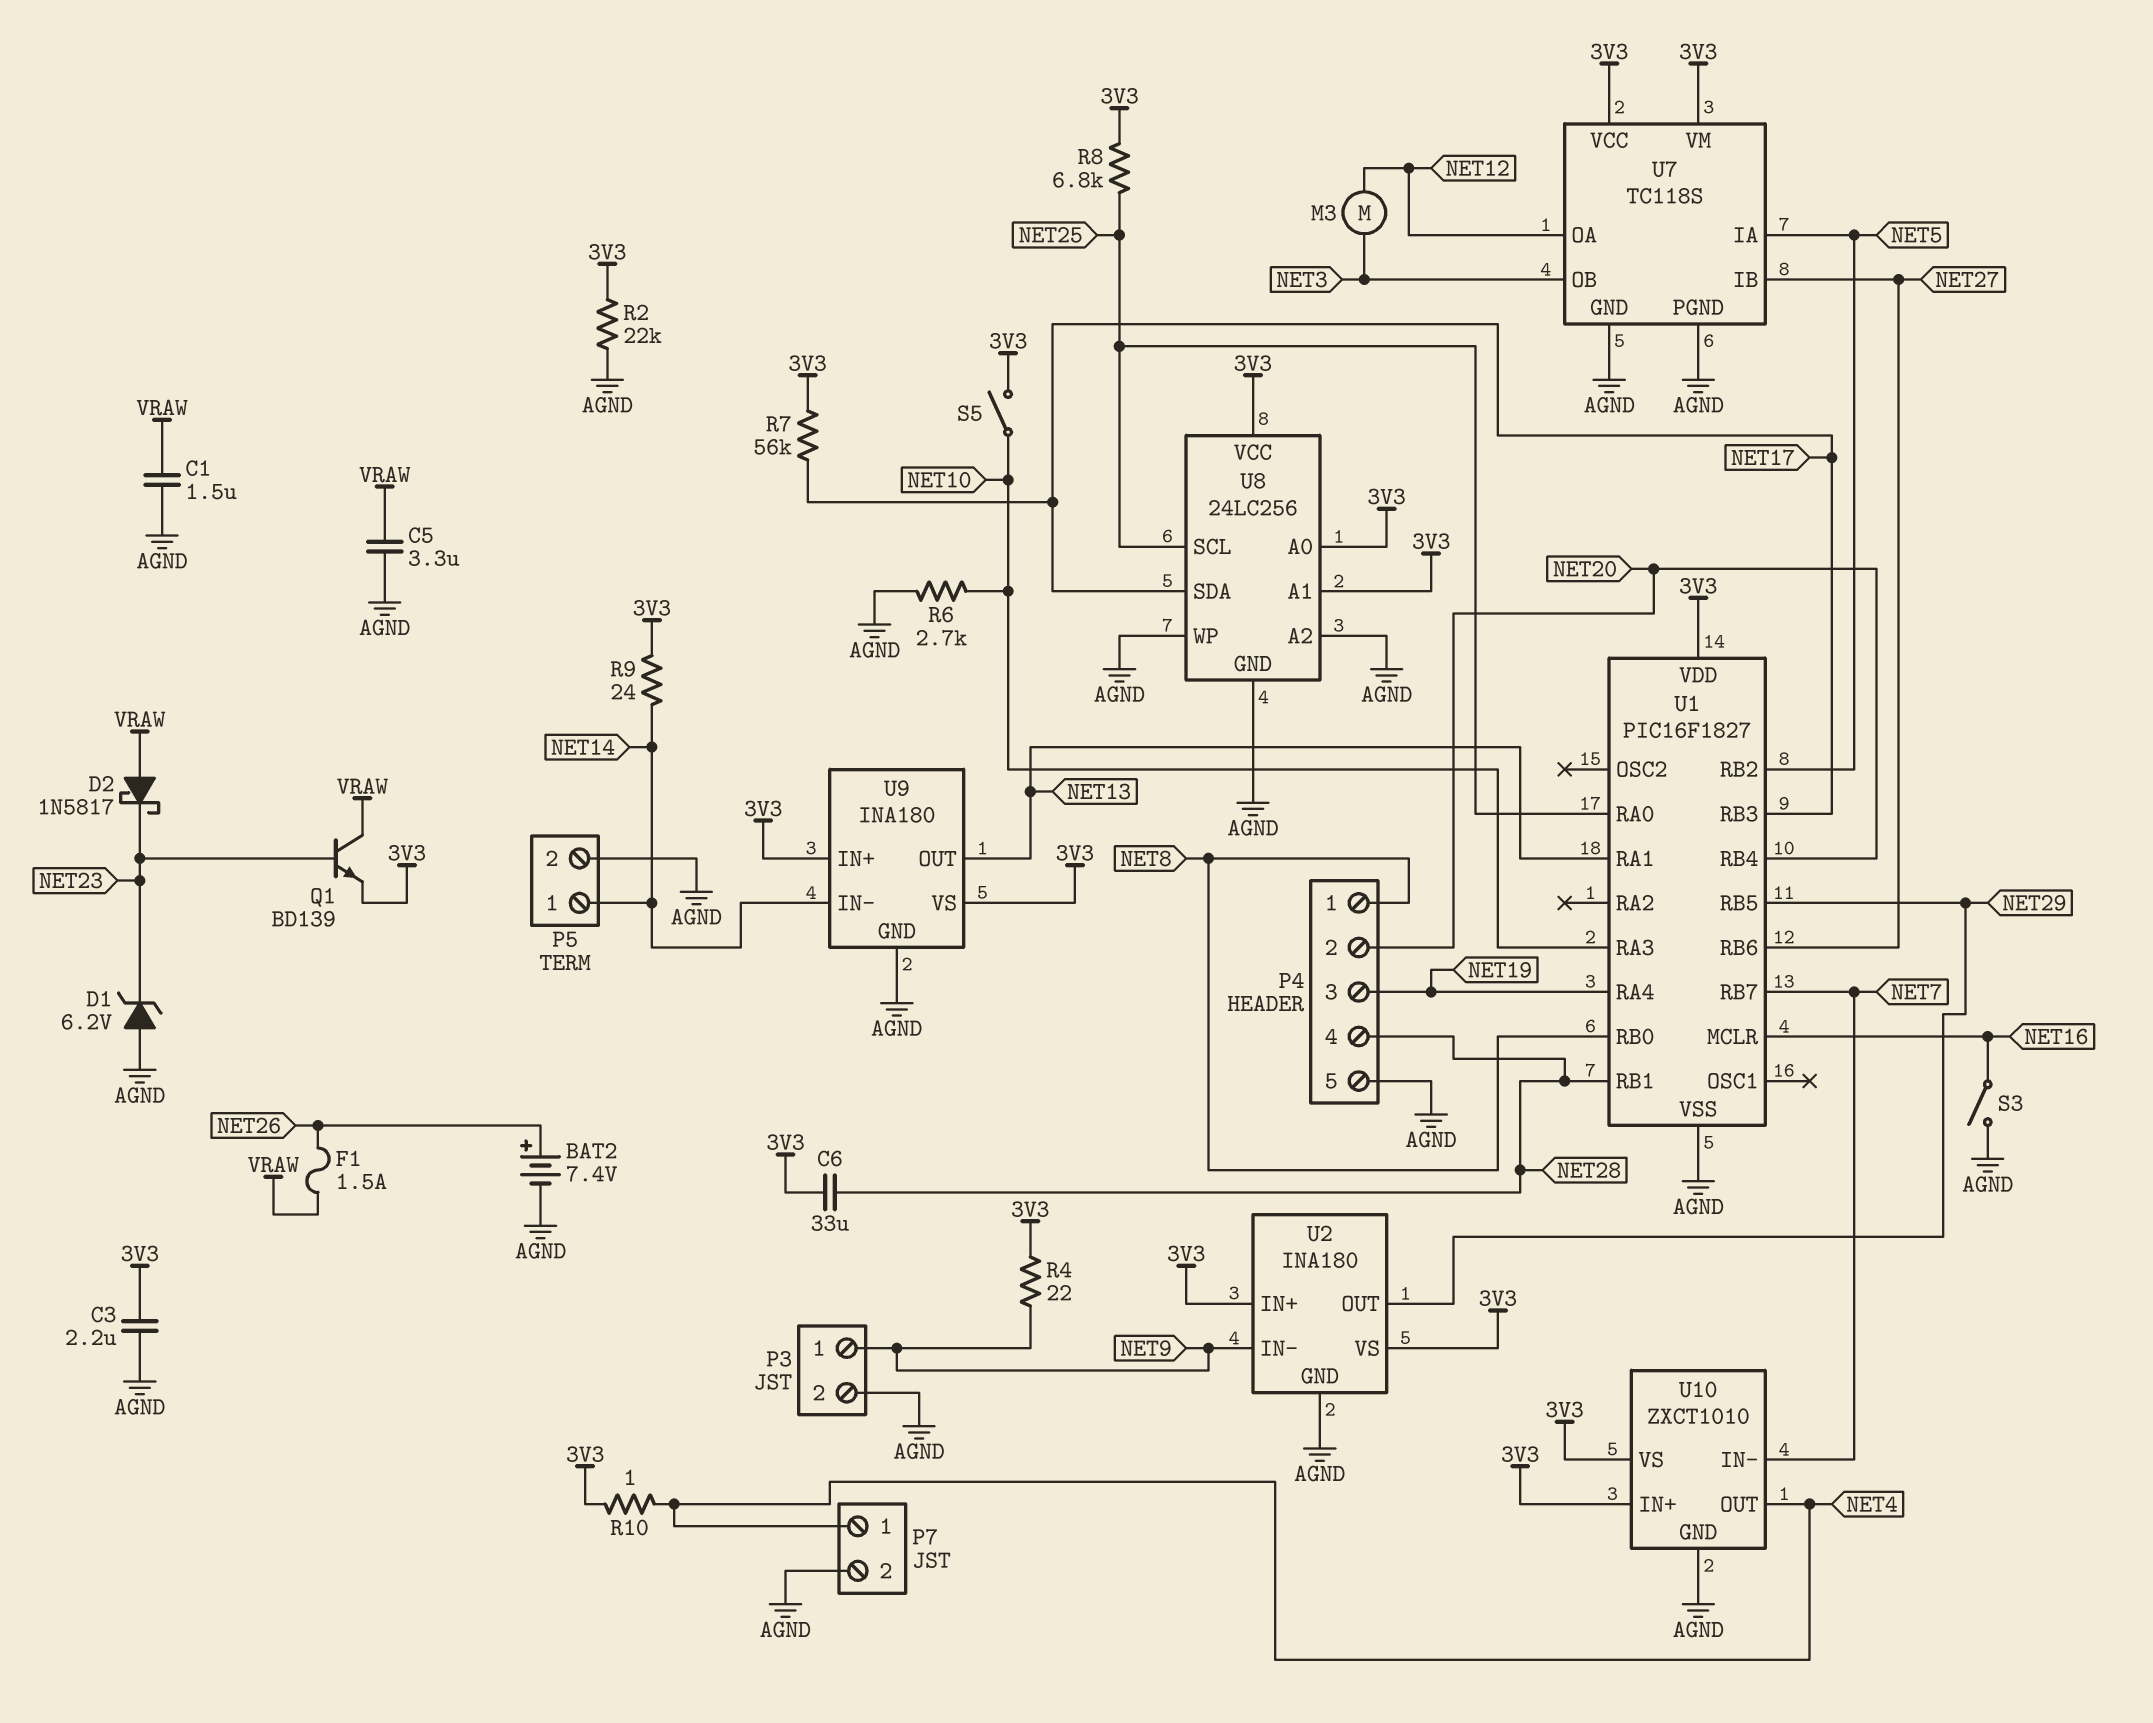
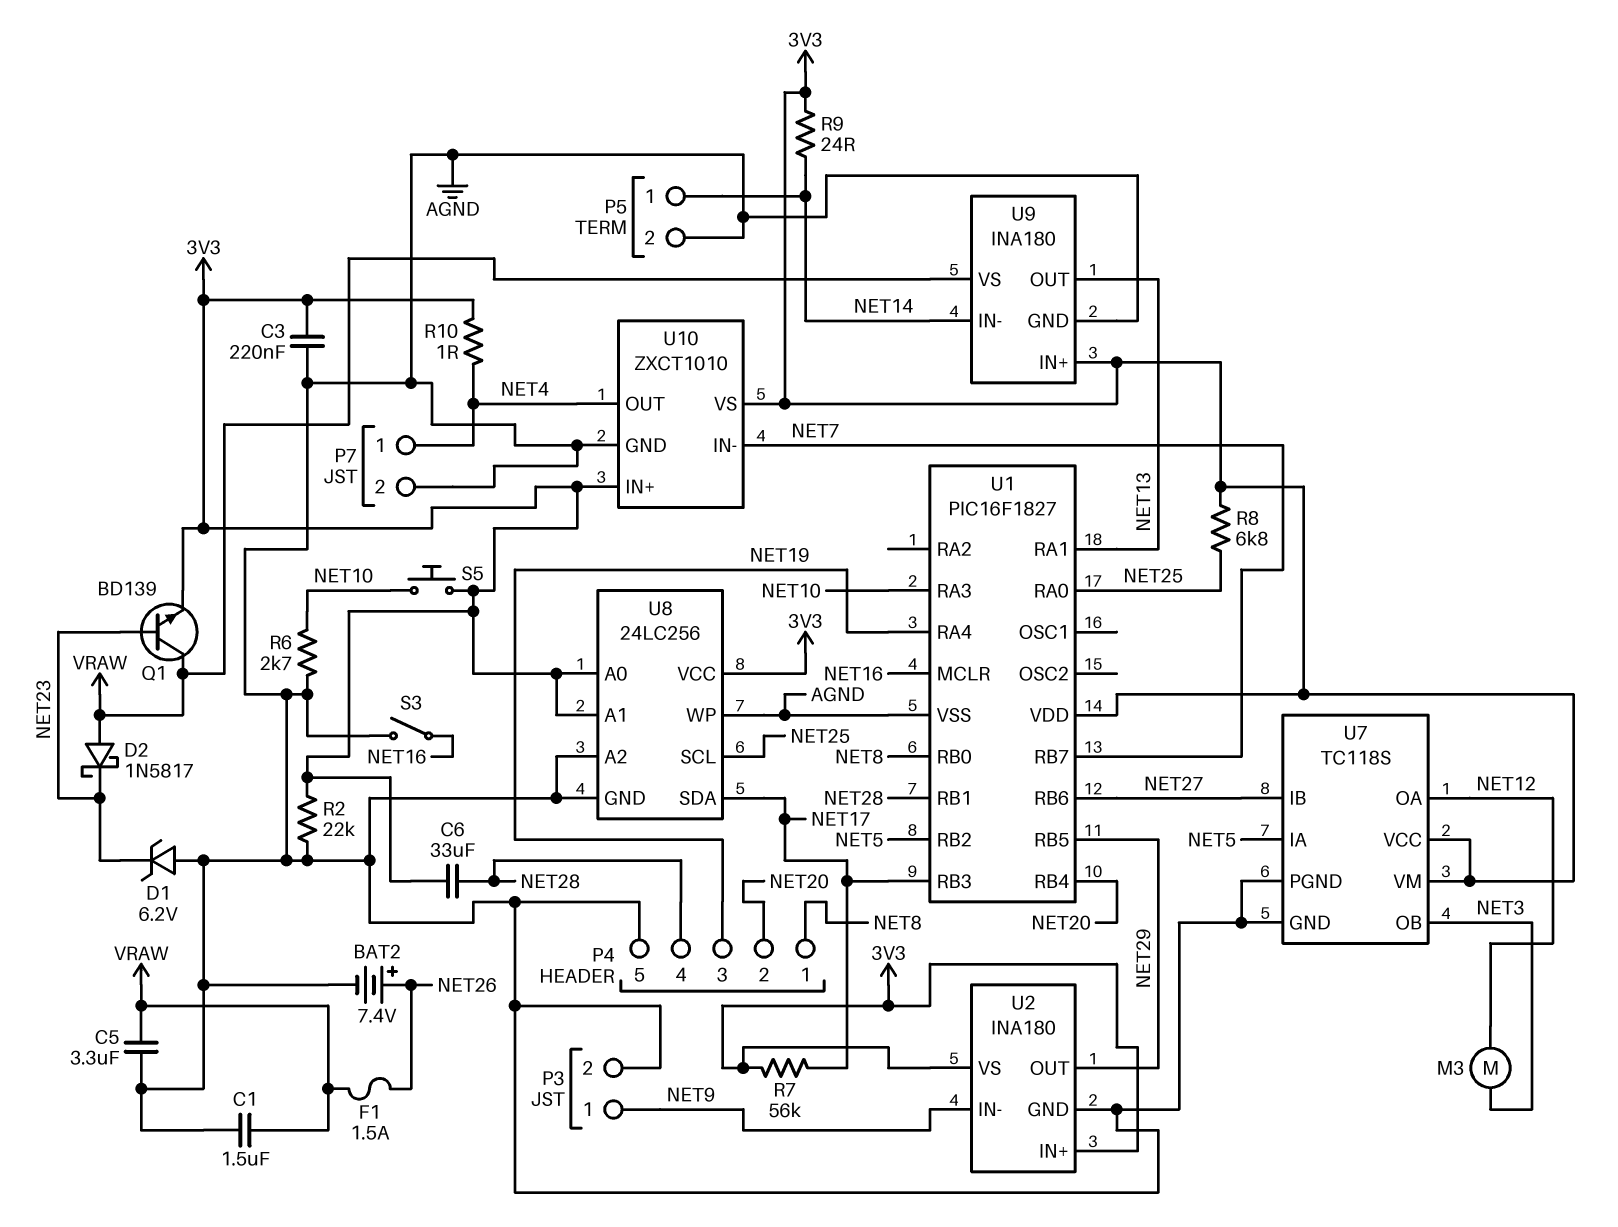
C3: 2.2uF (3V3, AGND) -> 220nF (3V3, AGND)
R4: 22 (3V3, NET9) -> none
S5: switch (3V3, NET10) -> button (3V3, NET10)
U9 pin VS: 3V3 -> VRAW

